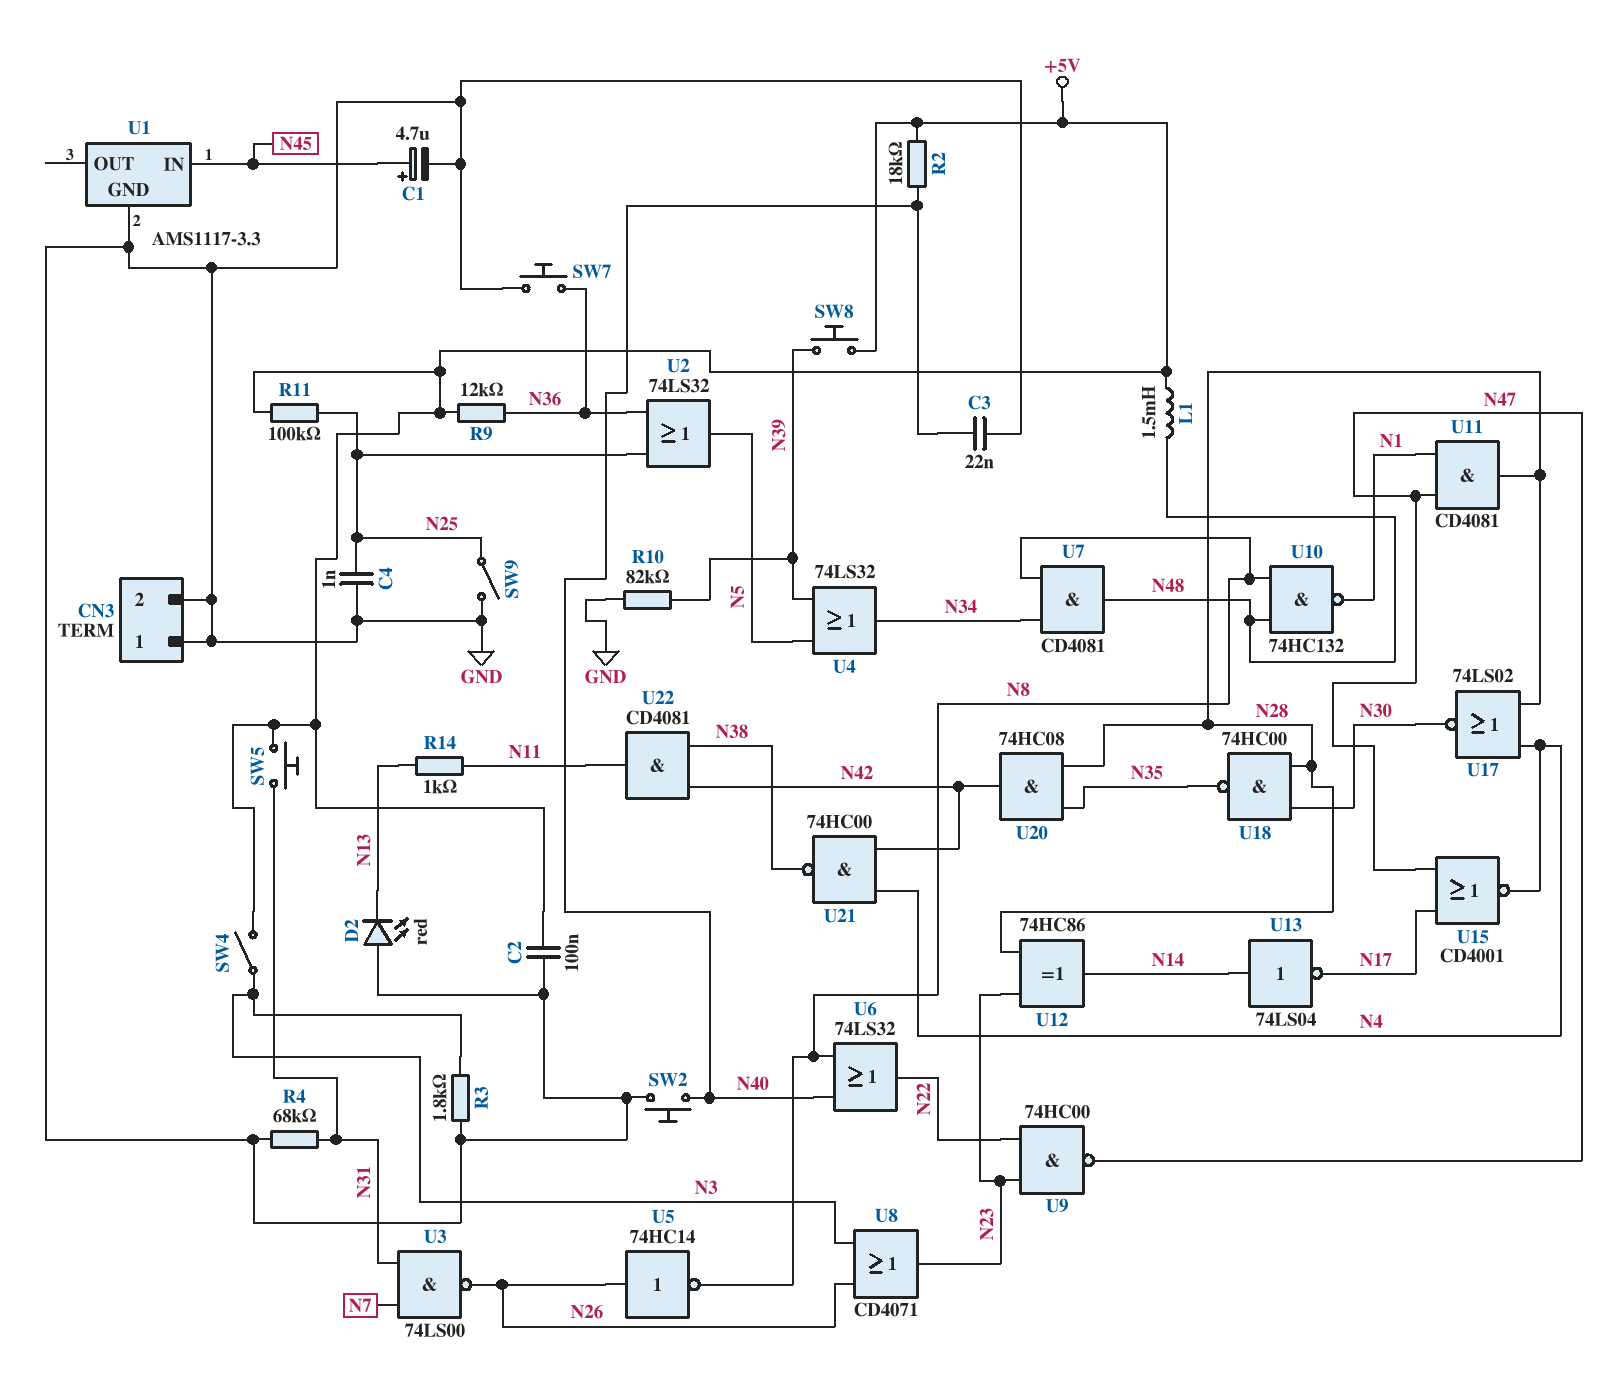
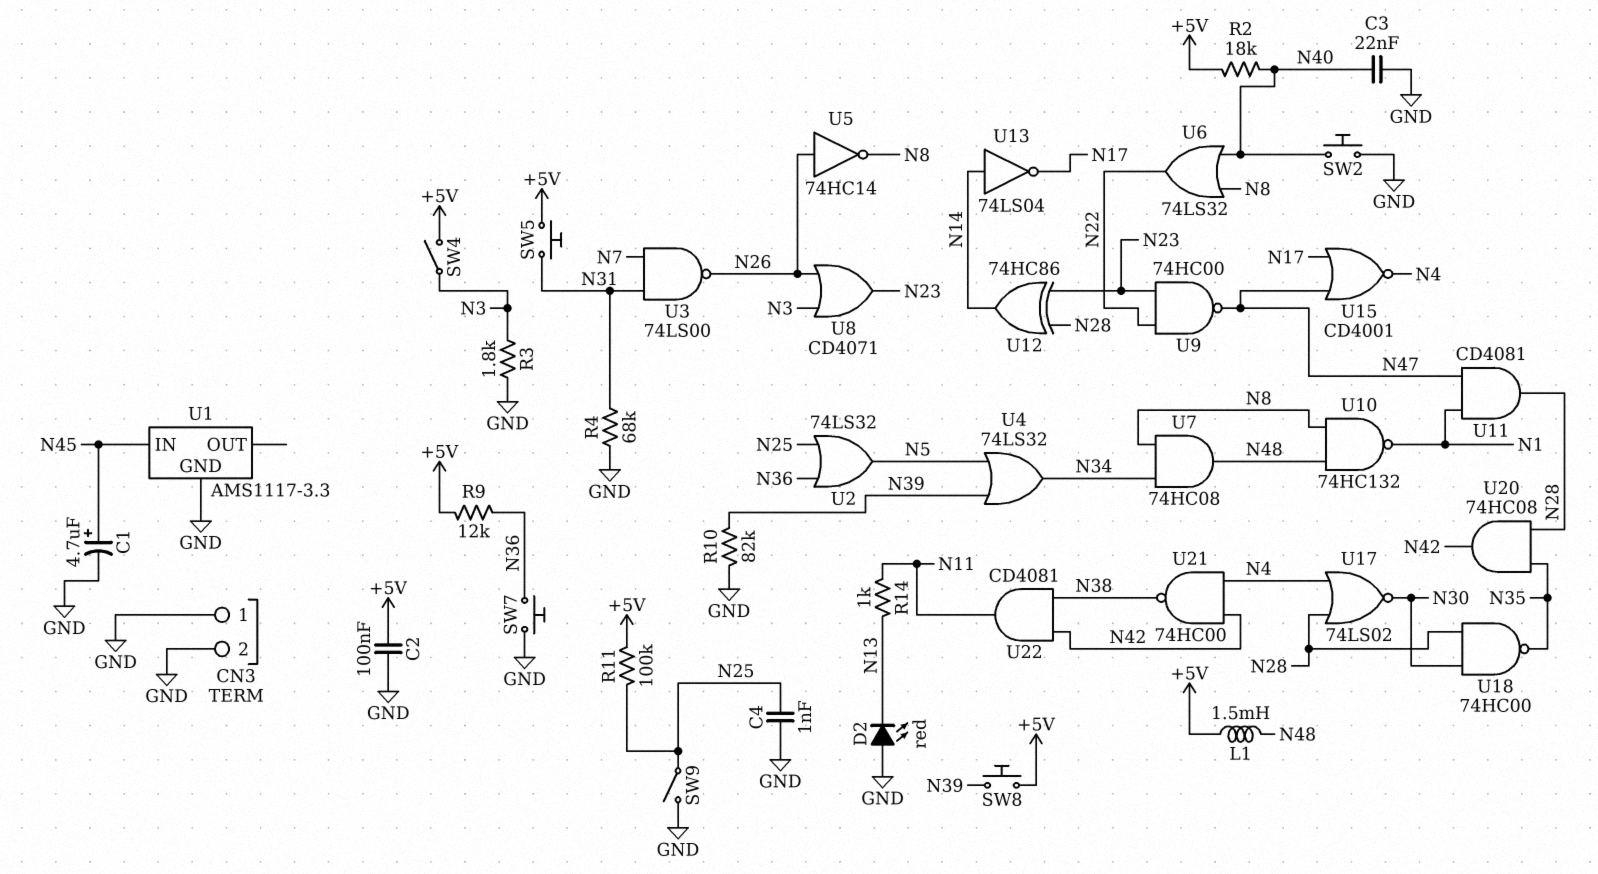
U7: AND CD4081 (in N8, in N34, out N48) -> AND 74HC08 (in N8, in N34, out N48)

